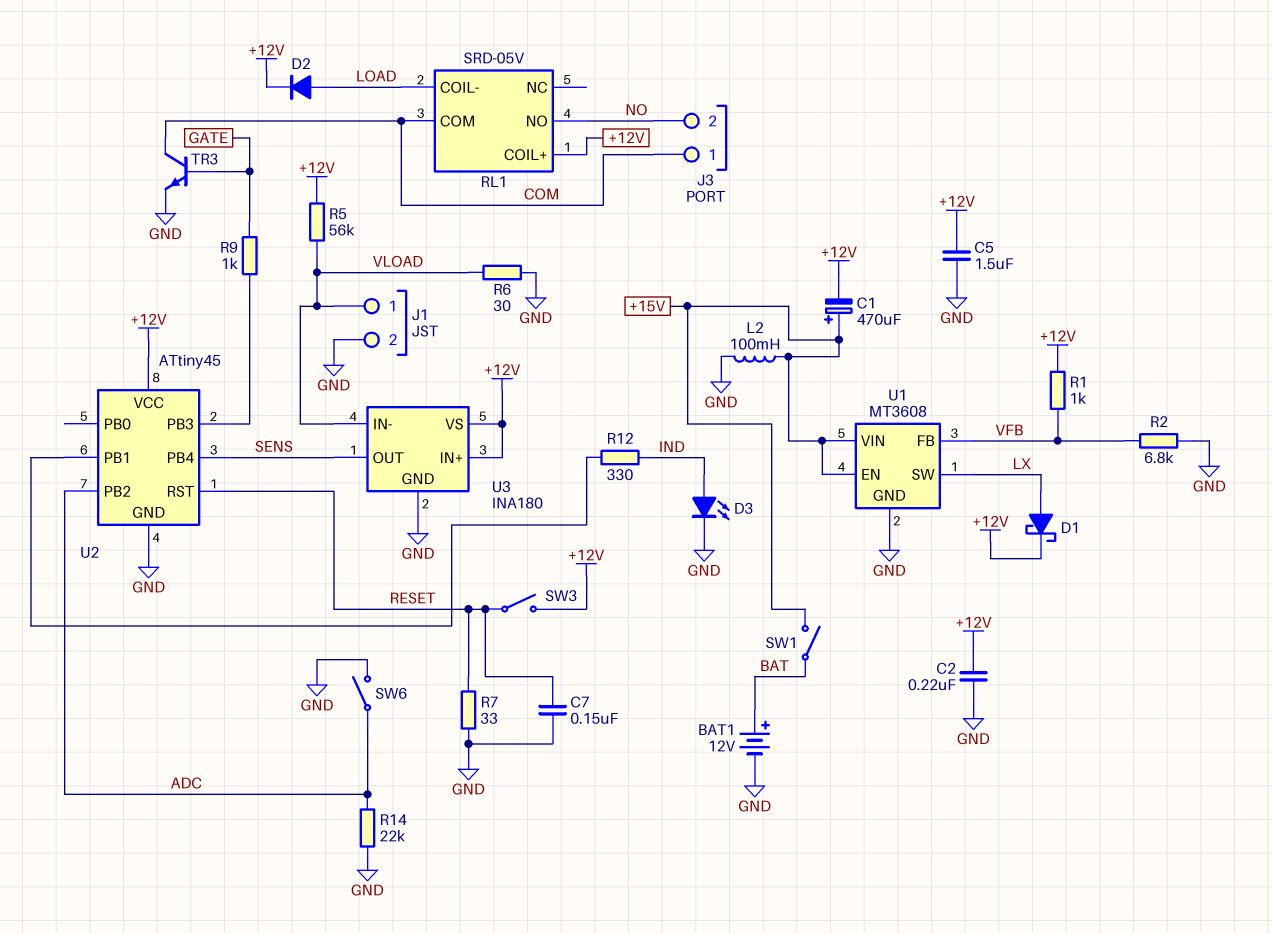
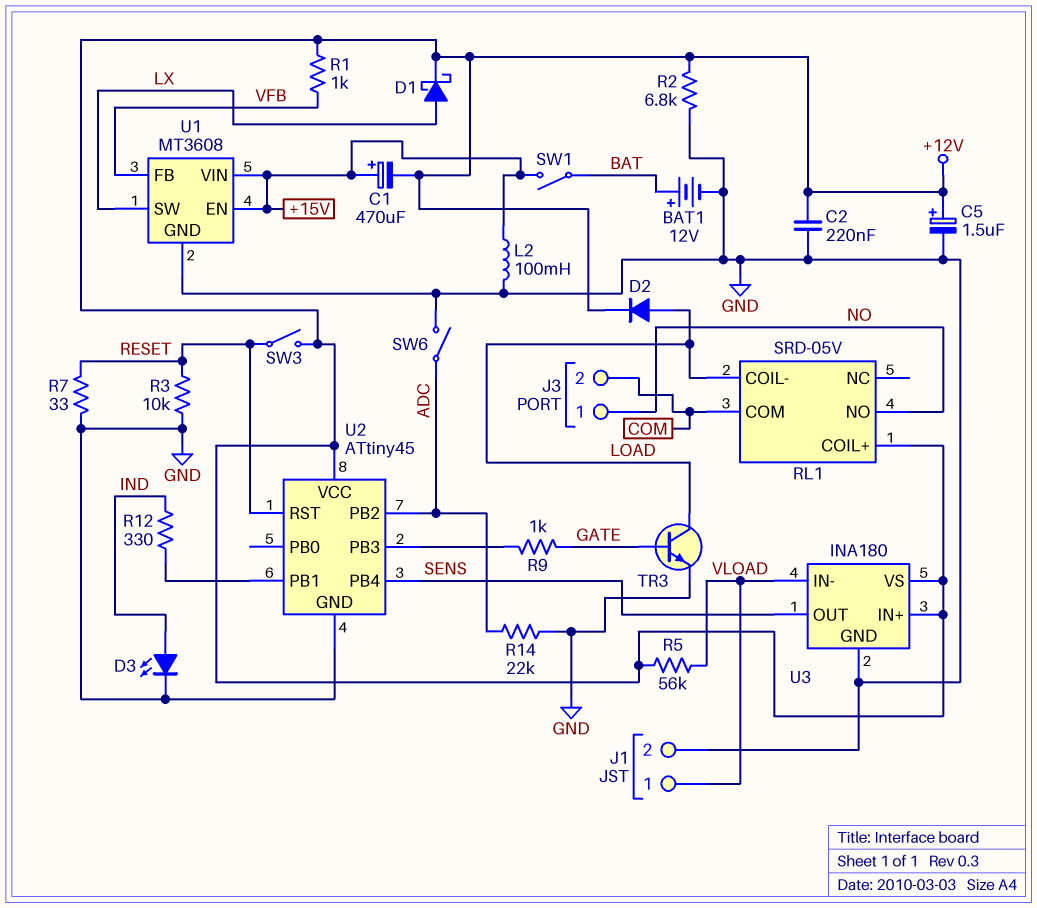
C5: 1.5uF (+12V, GND) -> 1.5uF (plus +12V, minus GND)
C7: 150nF (GND, RESET) -> none
J3 pin 1: COM -> NO
J3 pin 2: NO -> COM
R2: 6.8k (GND, VFB) -> 6.8k (+12V, GND)
R3: none -> 10k (GND, RESET)
R6: 30 (GND, VLOAD) -> none
TR3: NPN (B GATE, C COM, E GND) -> NPN (B GATE, C LOAD, E GND)

